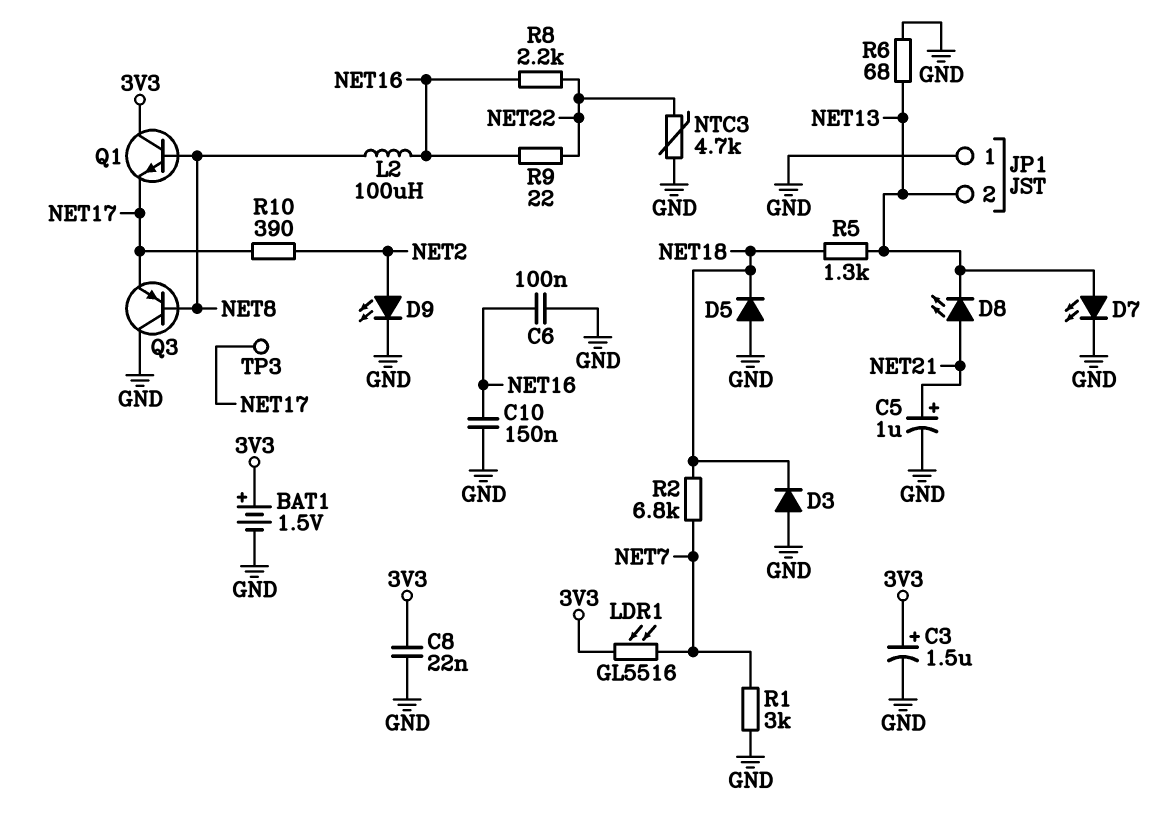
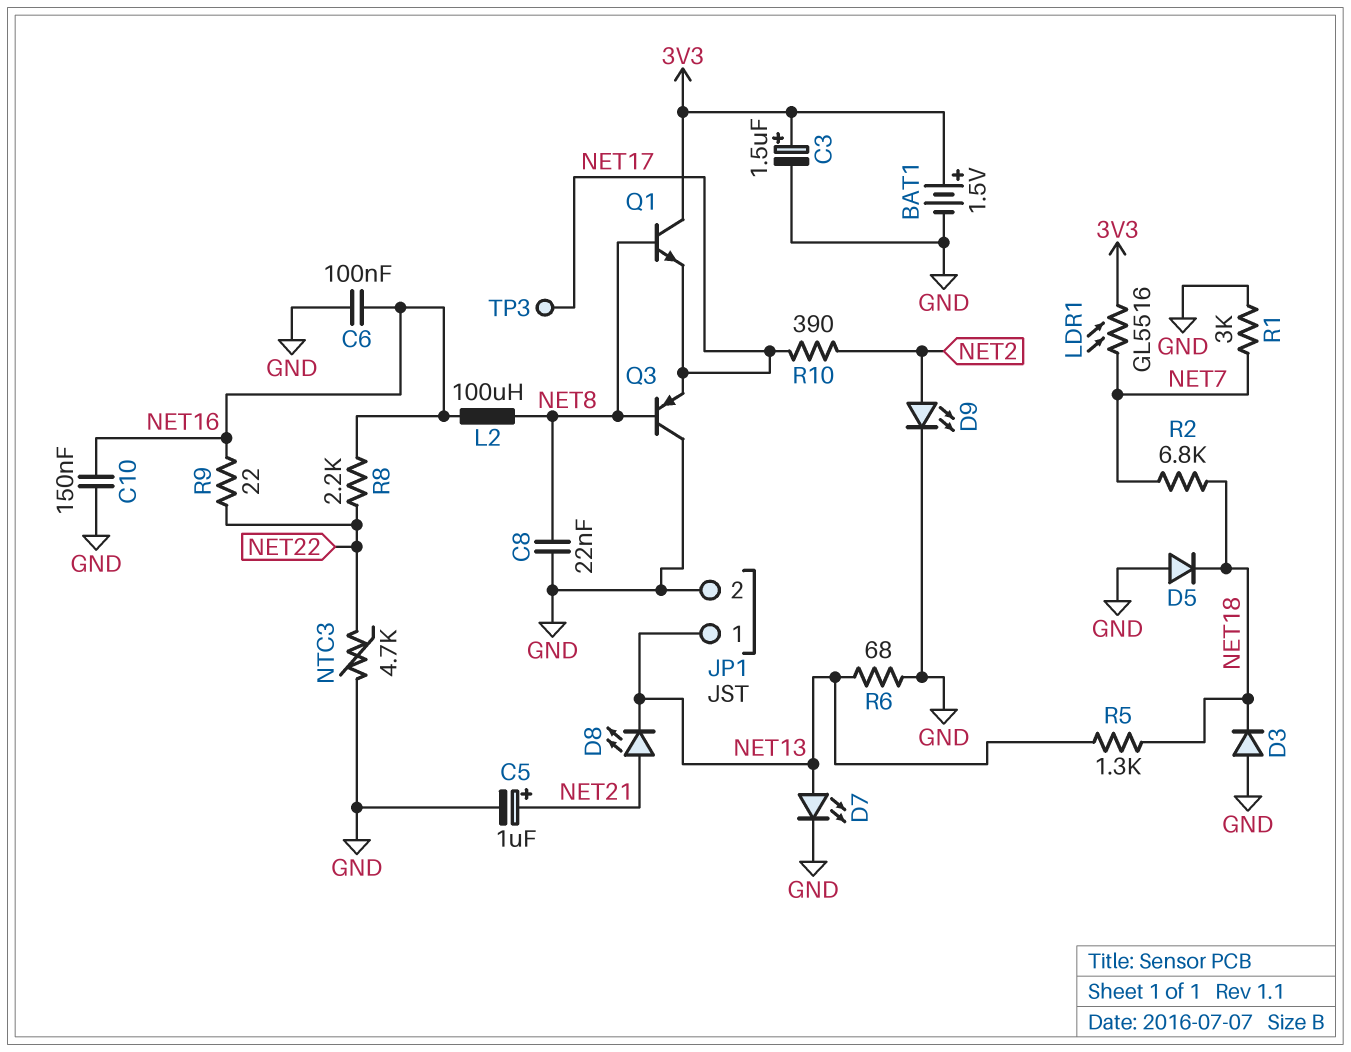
C8: 22nF (3V3, GND) -> 22nF (GND, NET8)
JP1 pin 1: GND -> NET13
JP1 pin 2: NET13 -> GND

